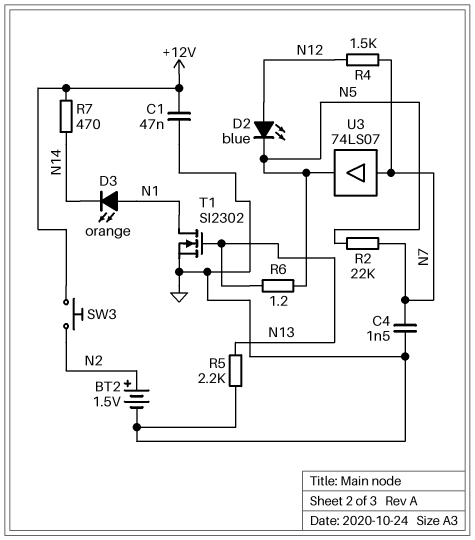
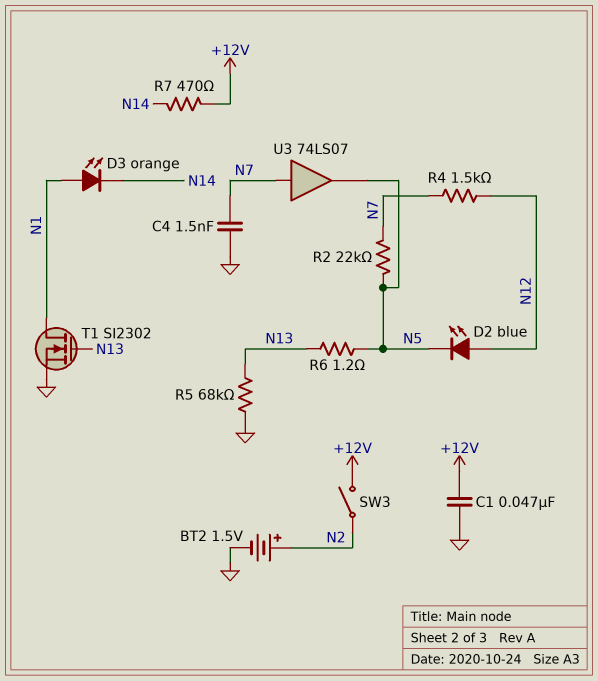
R5: 2.2k (GND, N13) -> 68k (GND, N13)
SW3: button (+12V, N2) -> switch (+12V, N2)

